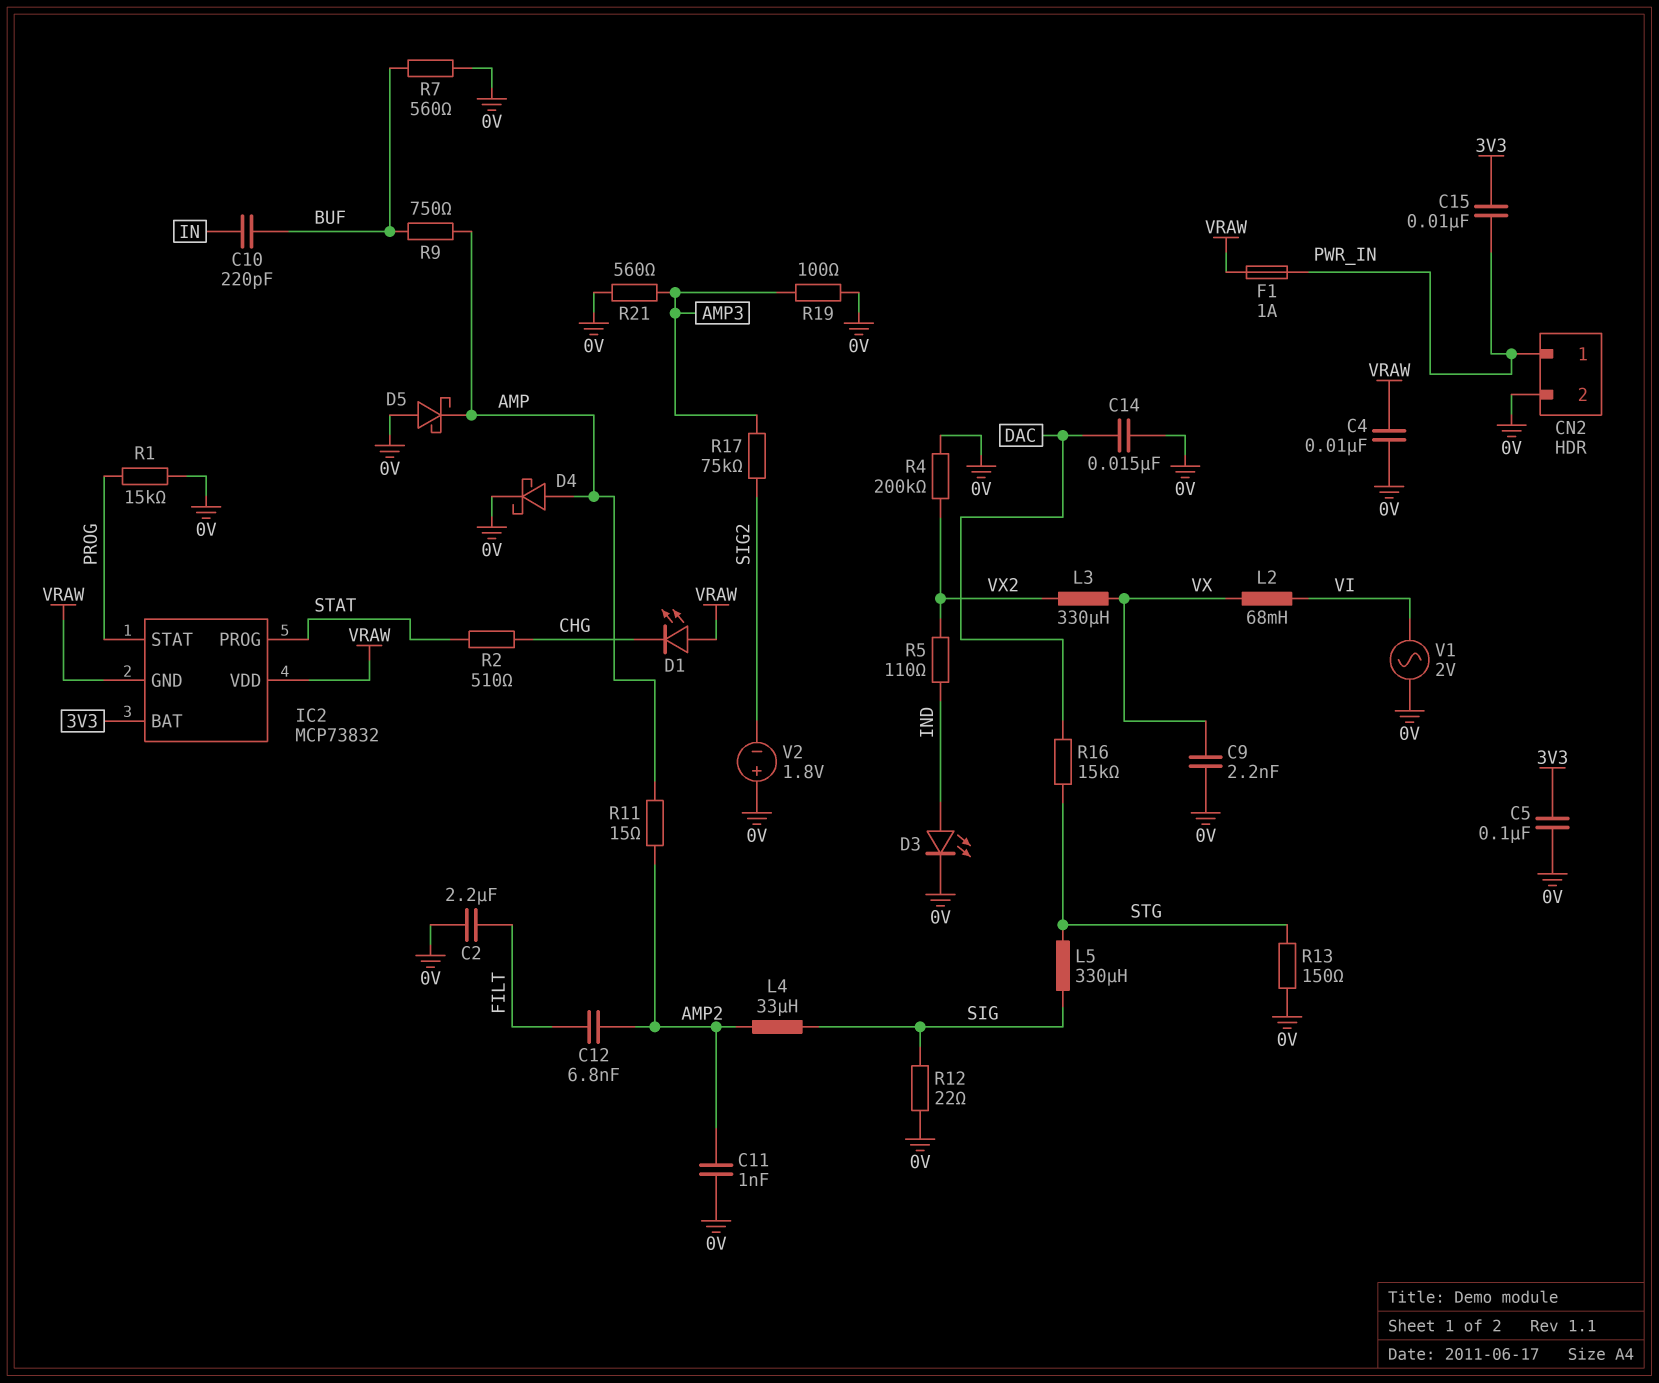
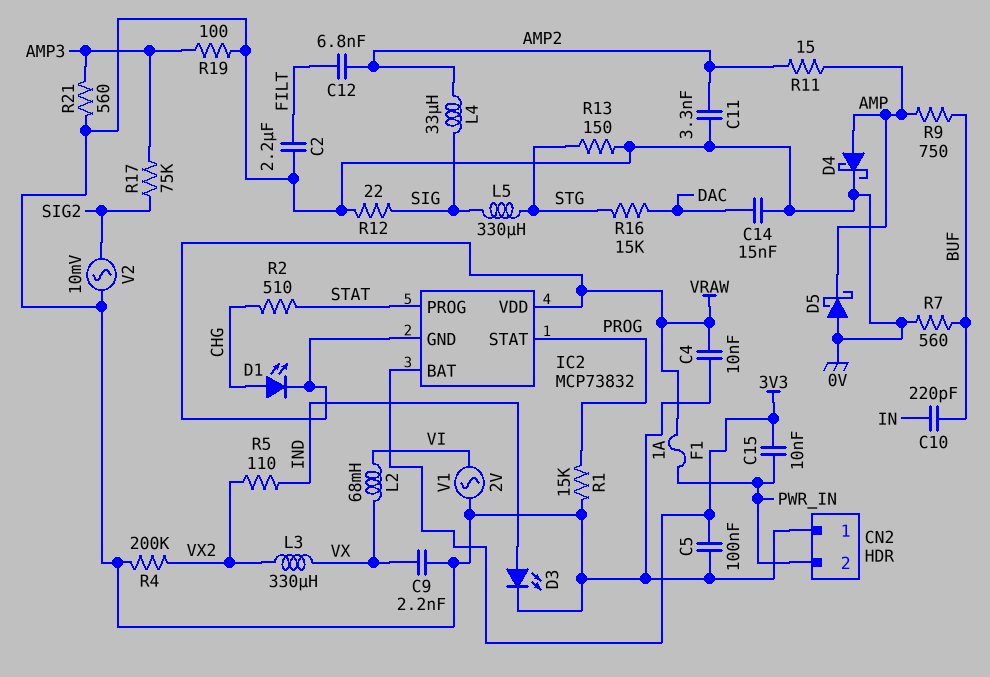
C11: 1nF (0V, AMP2) -> 3.3nF (0V, AMP2)
CN2 pin 1: PWR_IN -> 0V
CN2 pin 2: 0V -> PWR_IN
D1: LED (A VRAW, K CHG) -> LED (A CHG, K VRAW)
V2: 1.8V (plus 0V, minus SIG2) -> AC 10mV (0V, SIG2)

